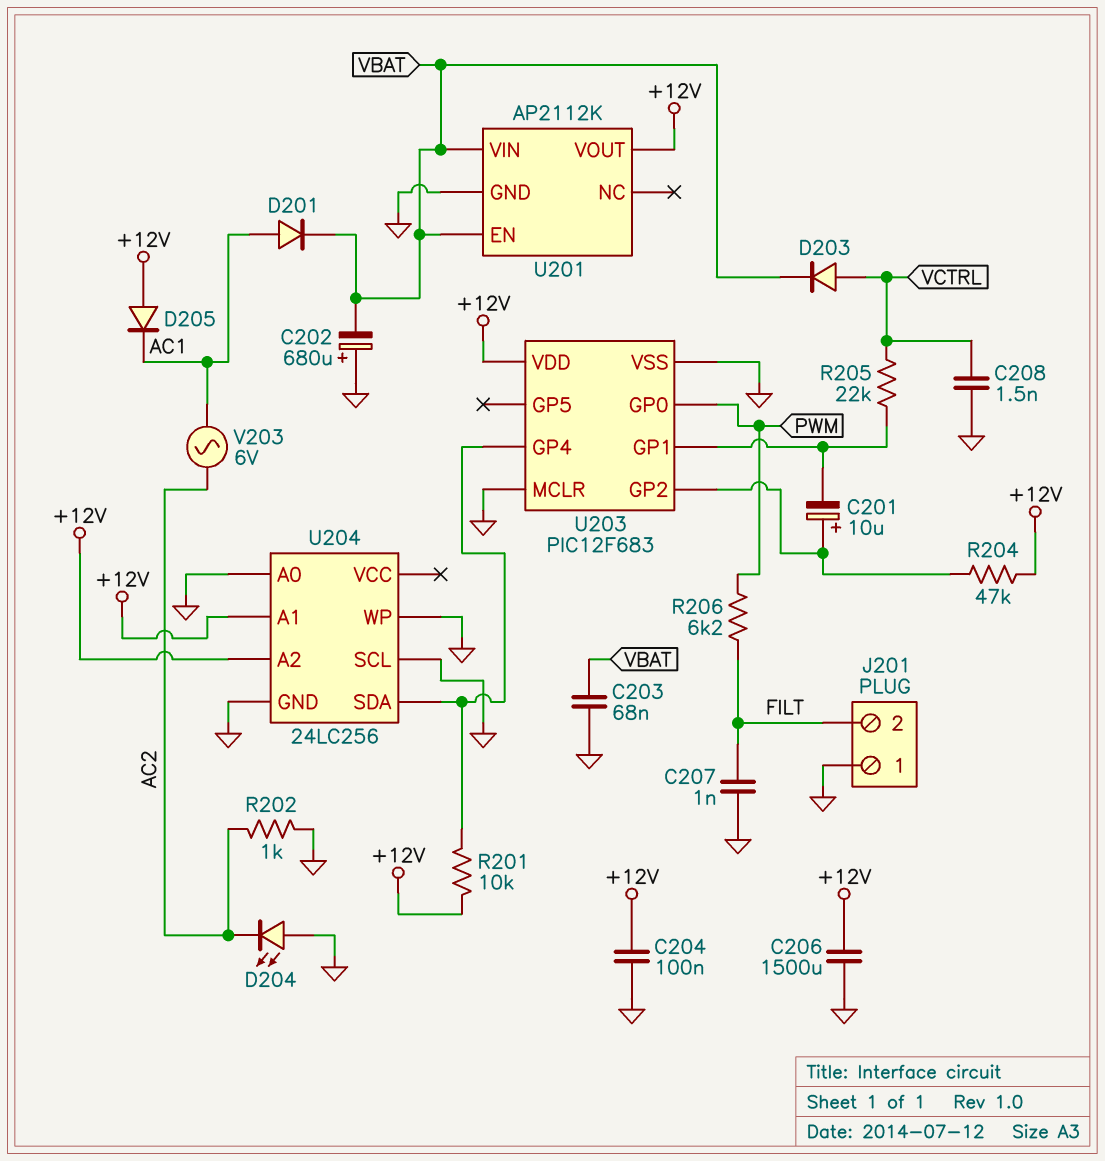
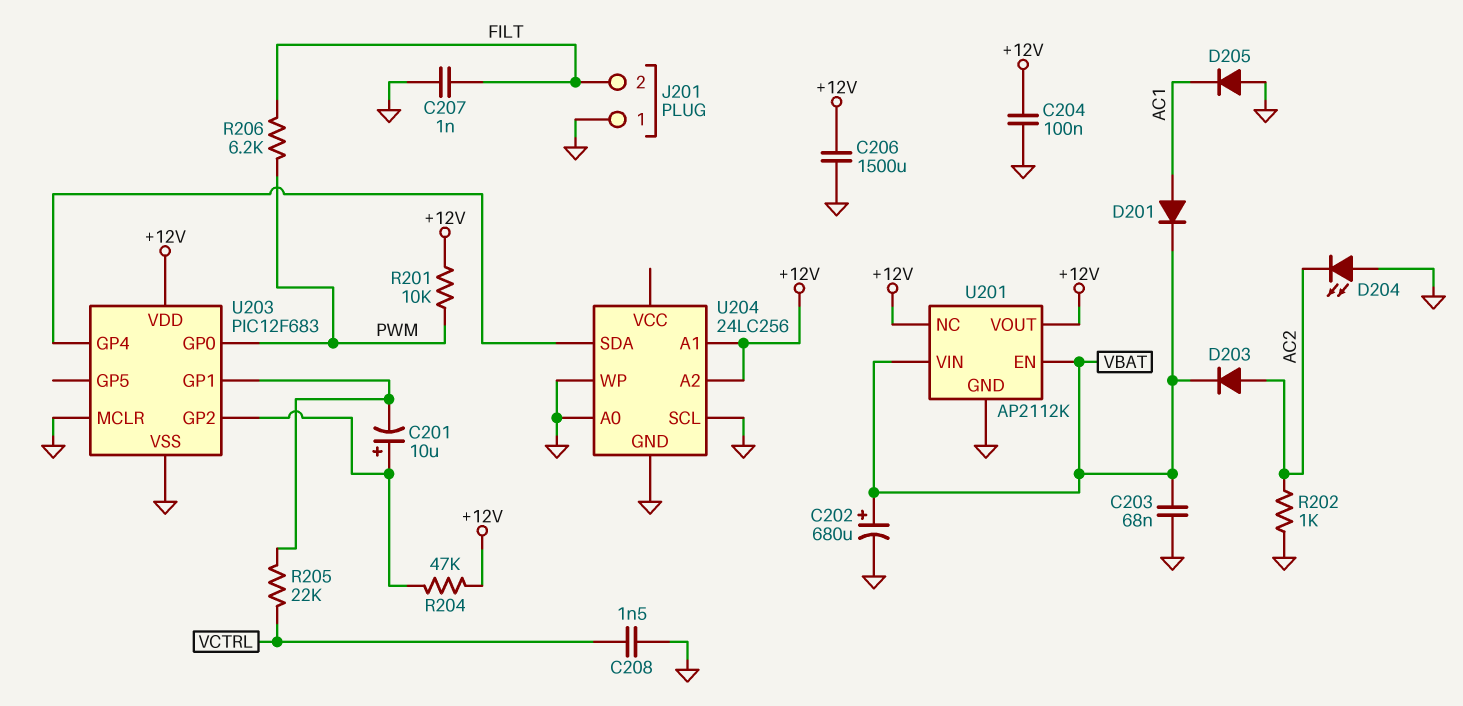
C202: 680uF (plus GND, minus VBAT) -> 680uF (plus VBAT, minus GND)
D203: diode (A VCTRL, K VBAT) -> diode (A AC2, K VBAT)
D205: diode (A +12V, K AC1) -> diode (A GND, K AC1)
R201: 10k (+12V, U203/GP4) -> 10k (+12V, PWM)
U201 pin NC: none -> +12V
V203: AC 6V (AC1, AC2) -> none

